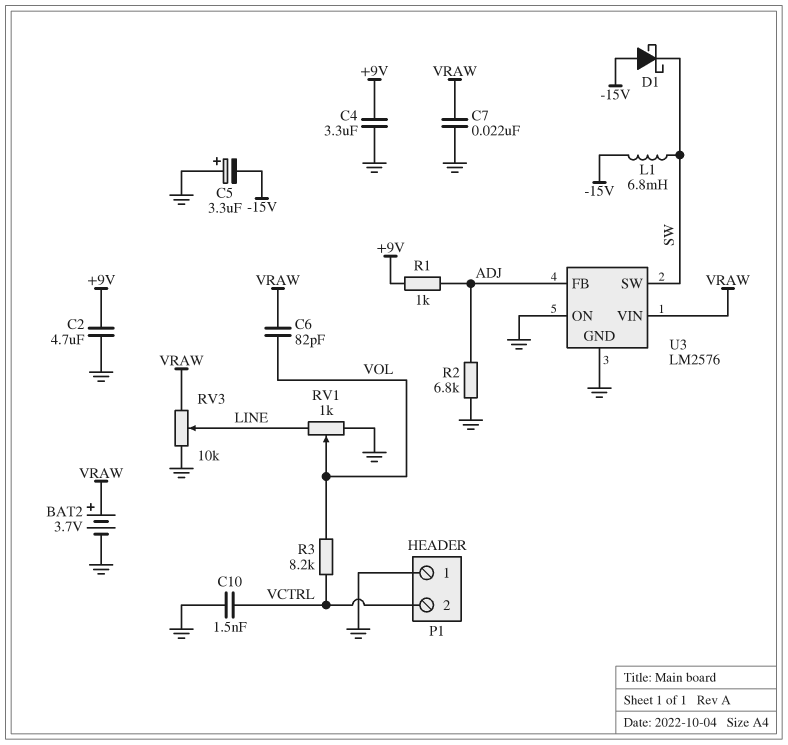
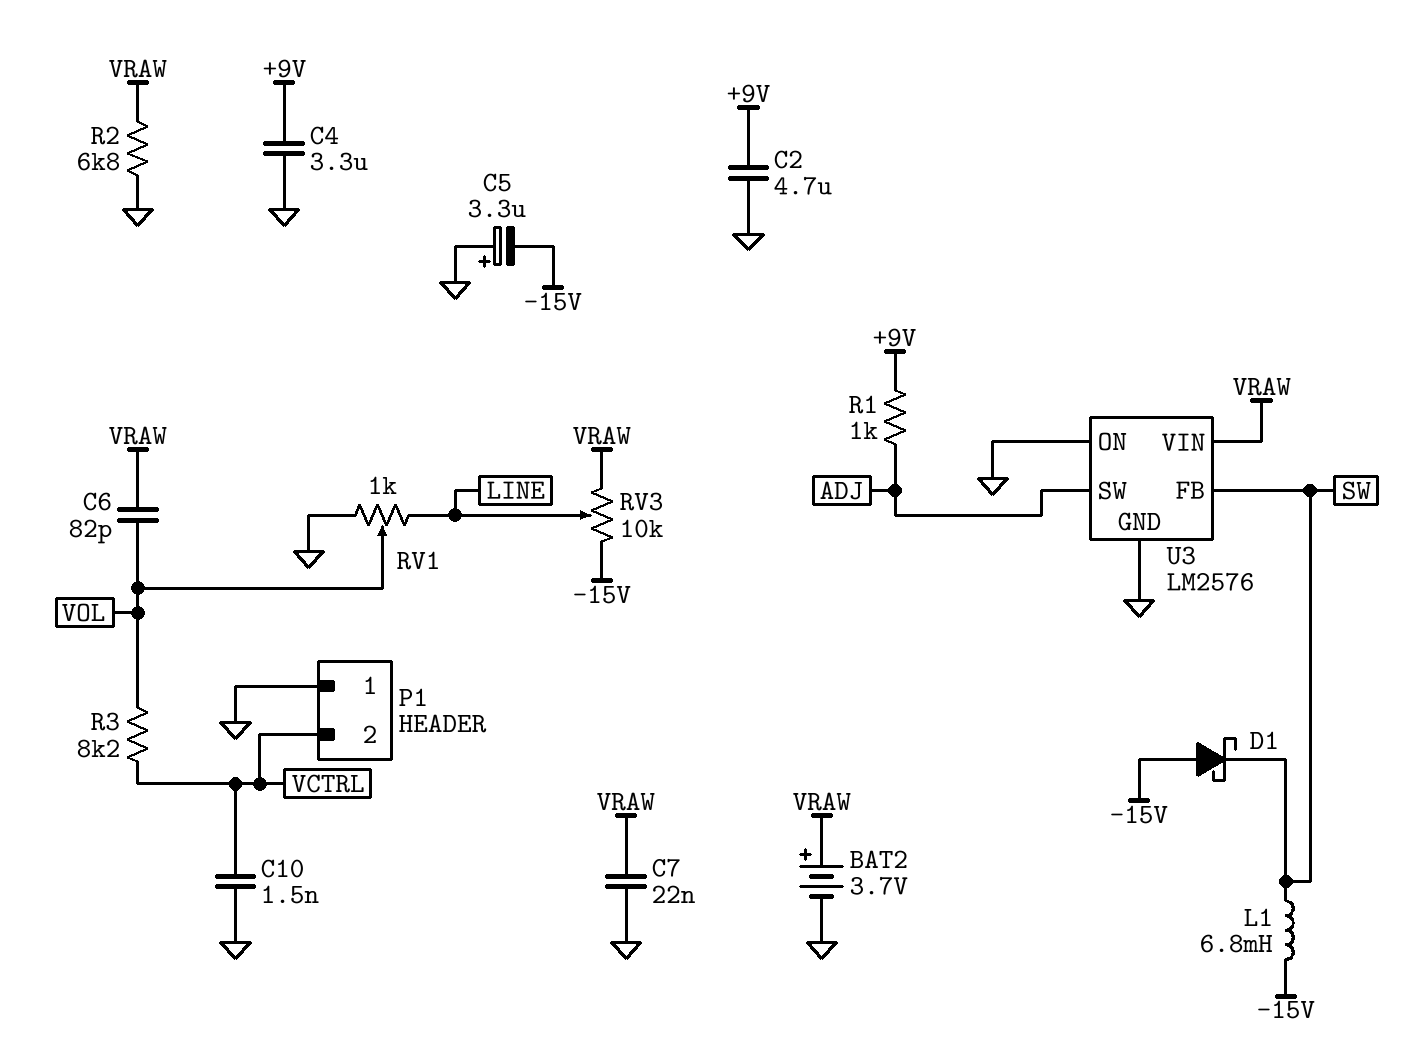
R2: 6.8k (ADJ, GND) -> 6.8k (GND, VRAW)
RV3: 10k (GND, VRAW, wiper LINE) -> 10k (-15V, VRAW, wiper LINE)
U3 pin FB: ADJ -> SW
U3 pin SW: SW -> ADJ

